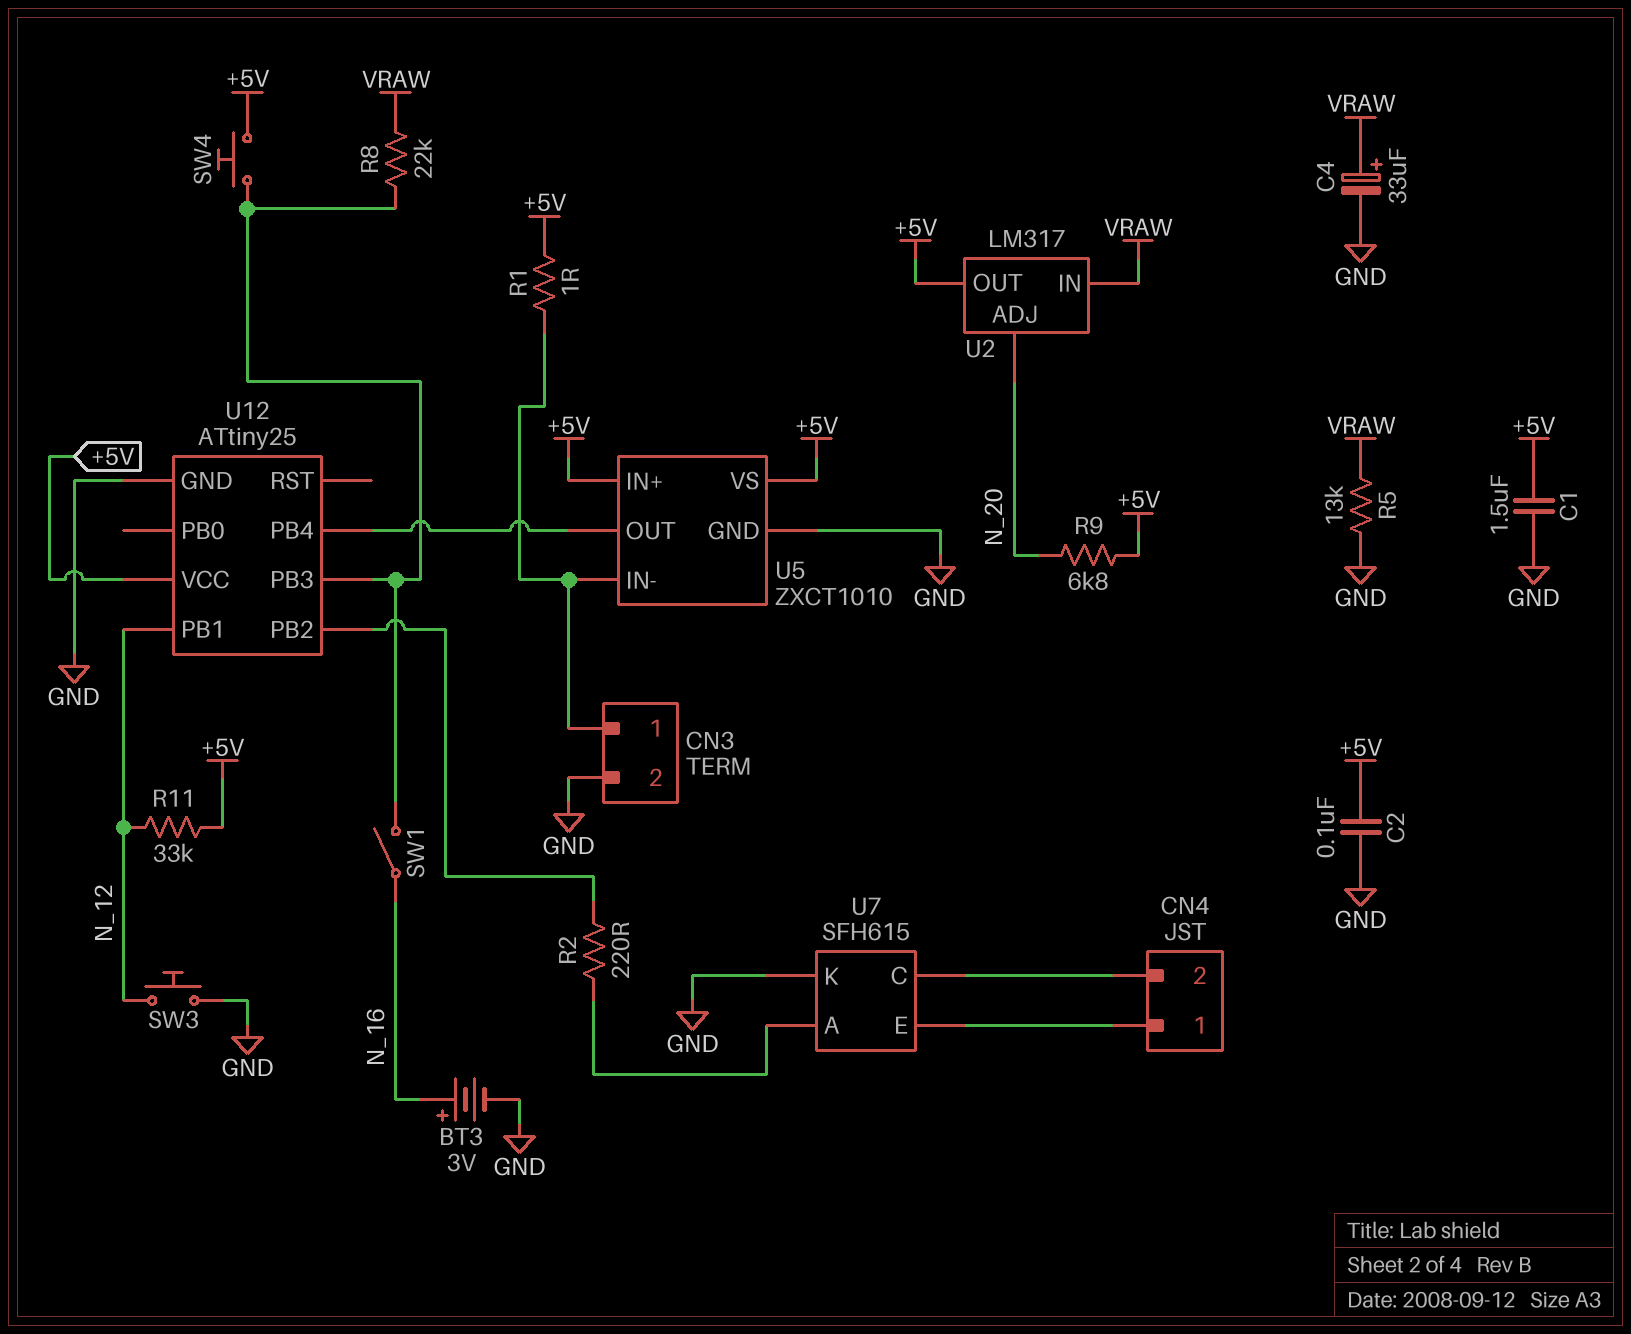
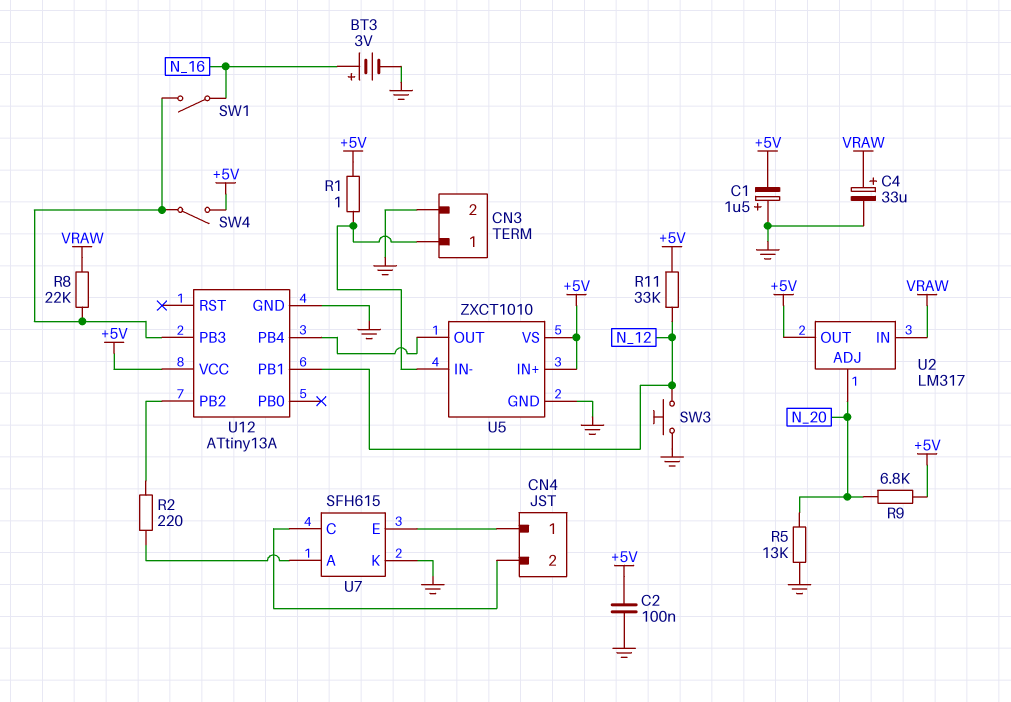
C1: 1.5uF (+5V, GND) -> 1.5uF (plus GND, minus +5V)
R5: 13k (GND, VRAW) -> 13k (GND, N_20)
SW4: button (+5V, U12/PB3) -> switch (+5V, U12/PB3)
U12: ATtiny25 -> ATtiny13A

